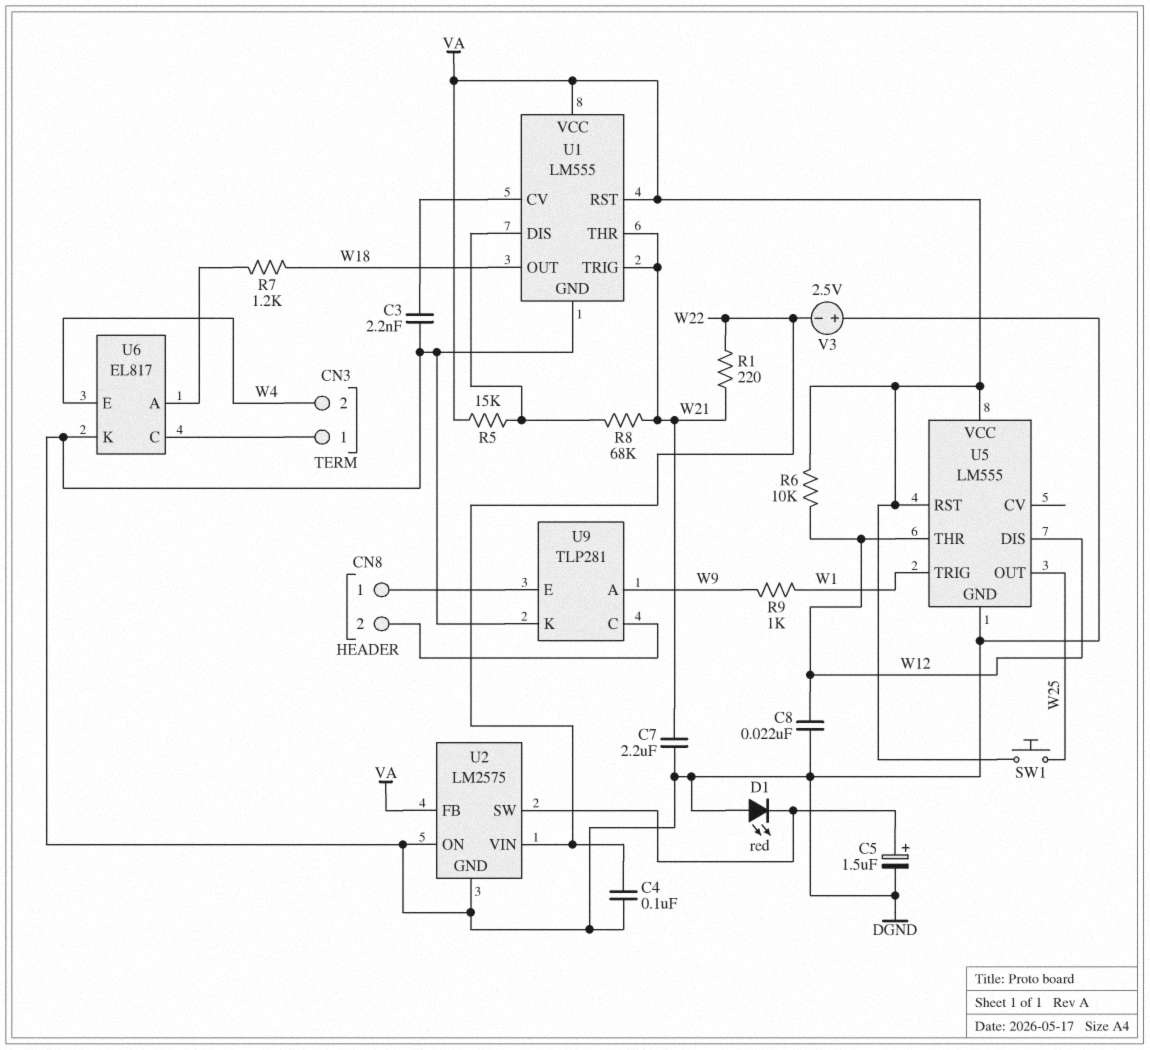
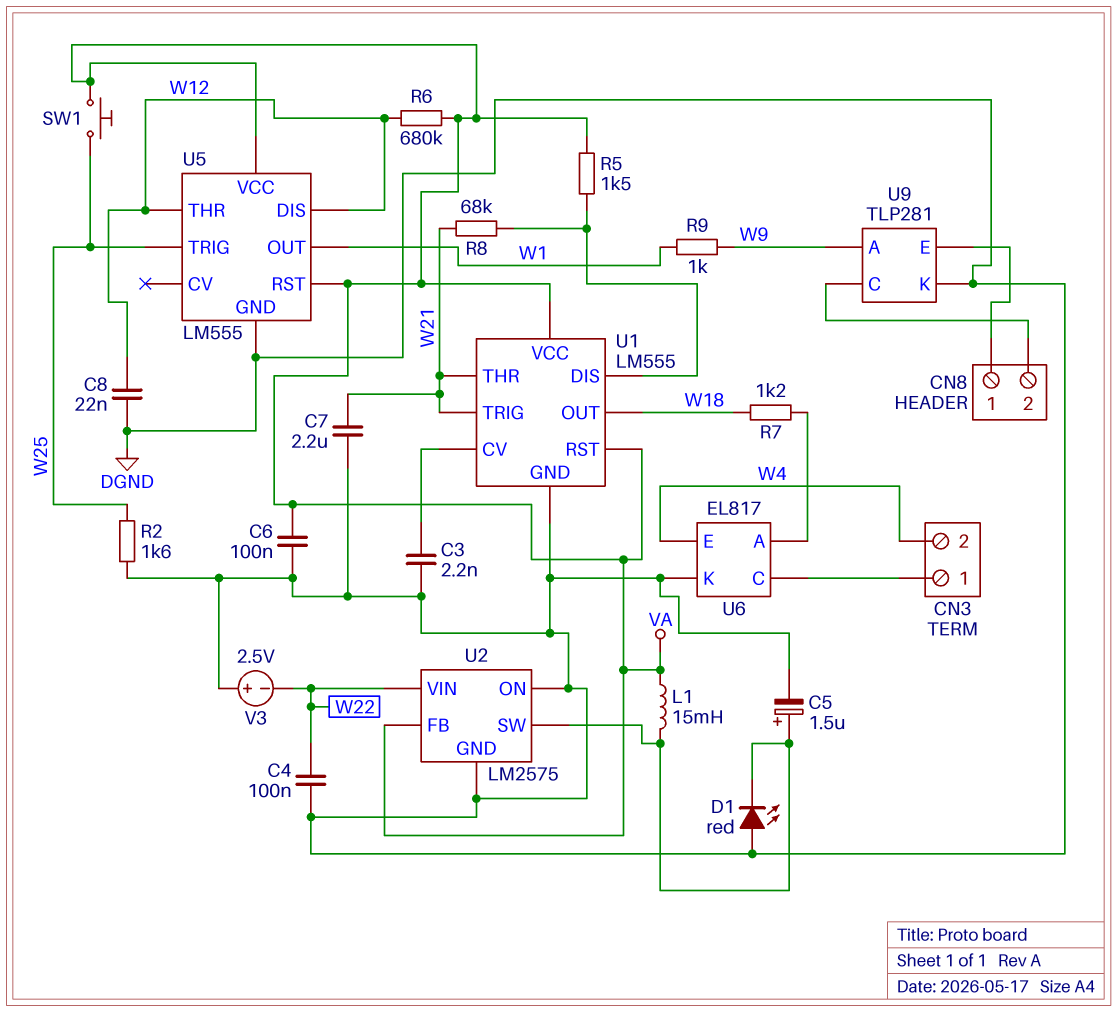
C6: none -> 100nF (DGND, VA)
L1: none -> 15mH (U2/SW, VA)
R1: 220 (W21, W22) -> none
R2: none -> 1.6k (DGND, W25)
R5: 15k (U1/DIS, VA) -> 1.5k (U1/DIS, VA)
R6: 10k (VA, W12) -> 680k (VA, W12)
U5 pin OUT: W25 -> W1
U5 pin TRIG: W1 -> W25

